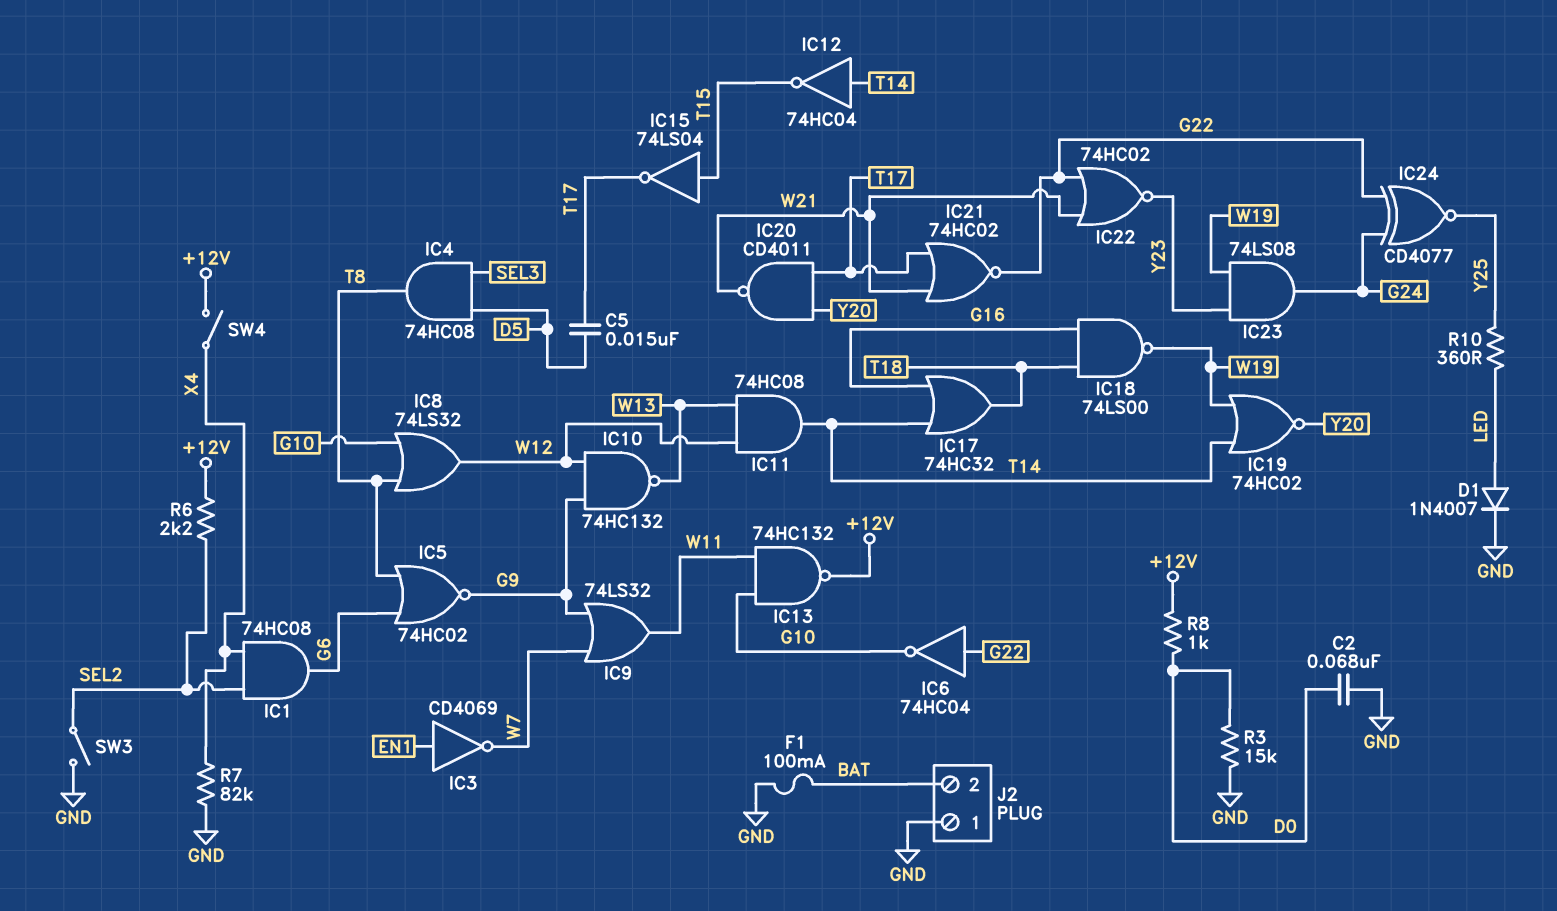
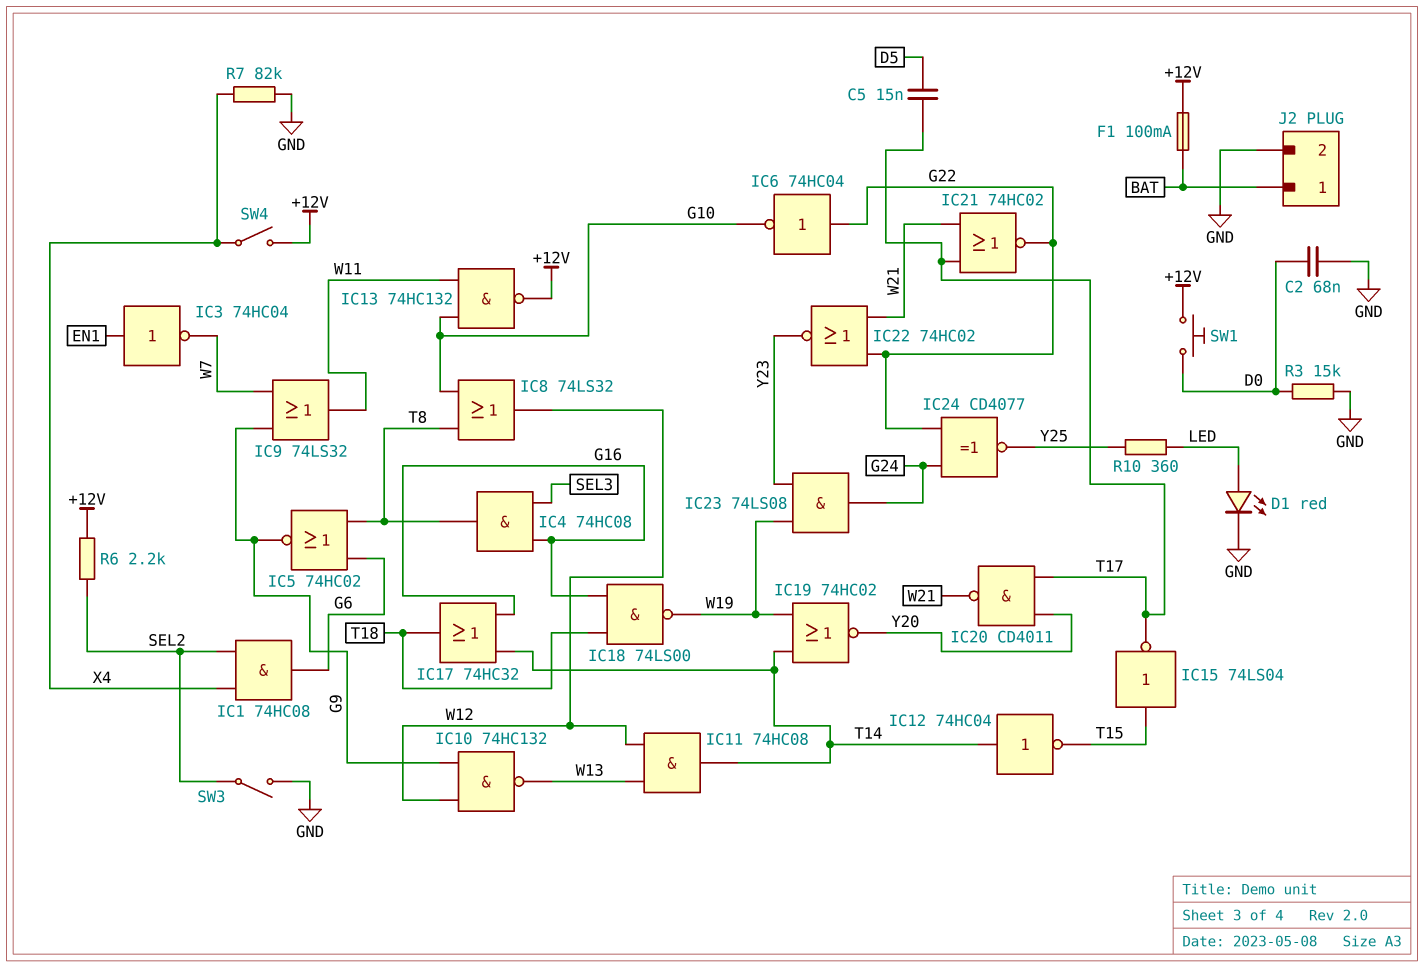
D1: diode 1N4007 (A LED, K GND) -> LED red (A LED, K GND)
F1: 100mA (BAT, GND) -> 100mA (+12V, BAT)
IC3: NOT CD4069 (in EN1, out W7) -> NOT 74HC04 (in EN1, out W7)
IC4: AND 74HC08 (in D5, in SEL3, out T8) -> AND 74HC08 (in G16, in SEL3, out T8)
J2 pin 1: GND -> BAT
J2 pin 2: BAT -> GND
R8: 1k (+12V, D0) -> none
SW1: none -> button (+12V, D0)

